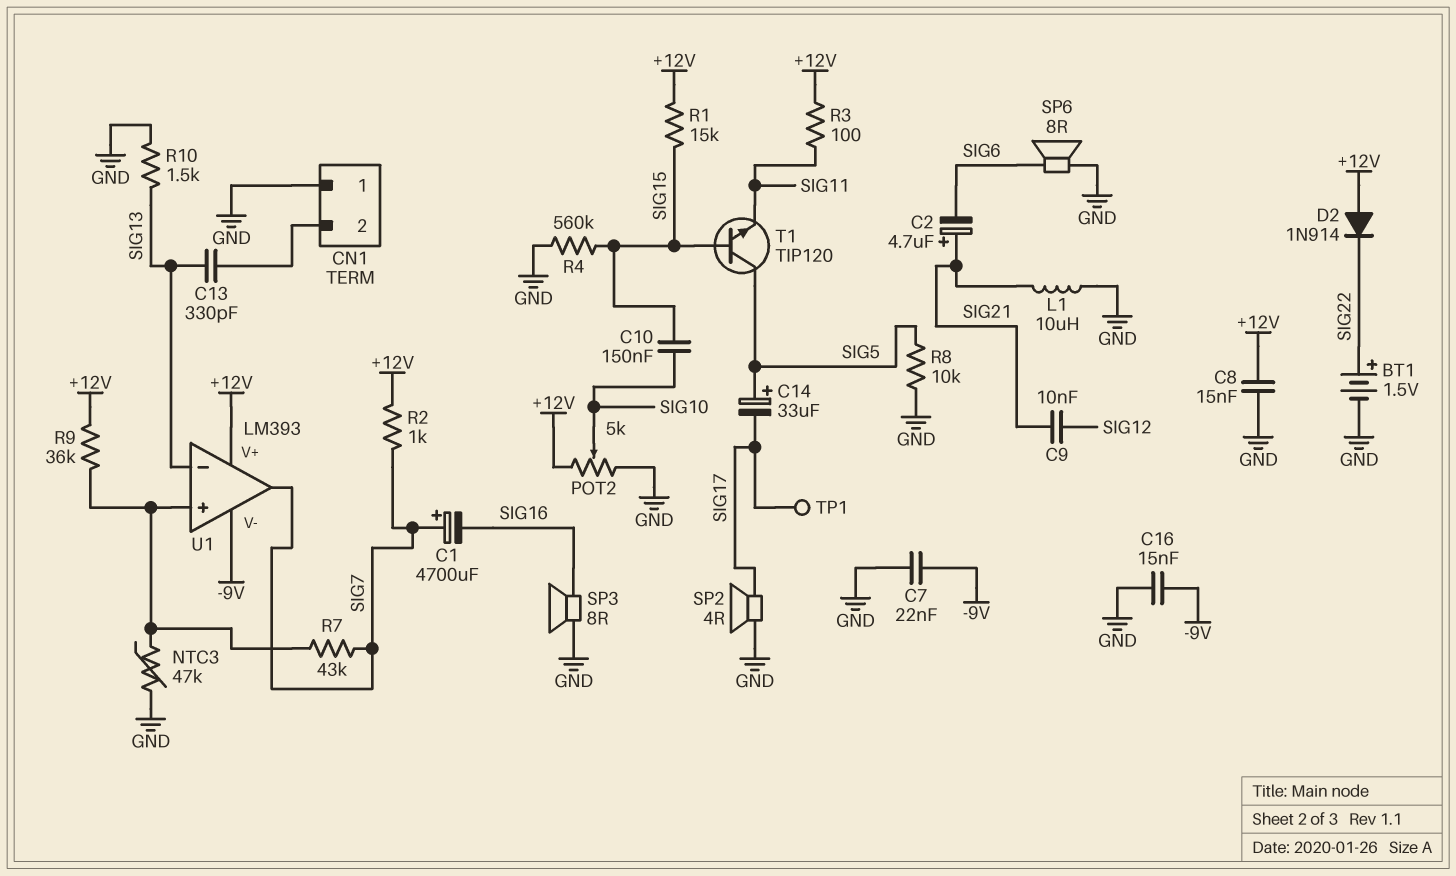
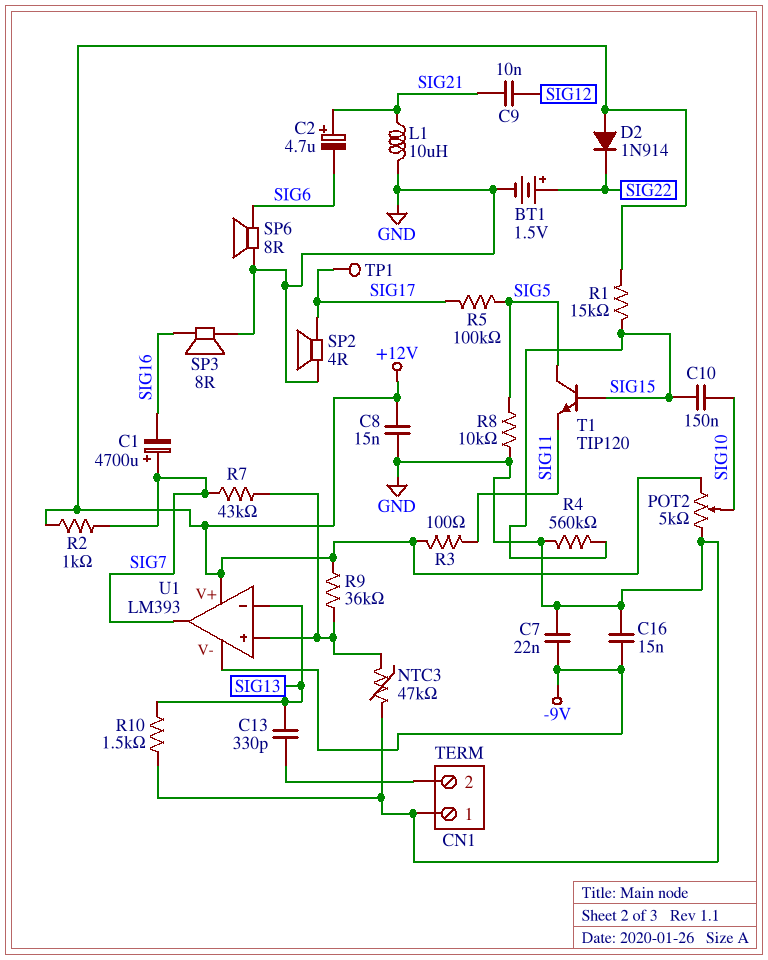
C14: 33uF (plus SIG5, minus SIG17) -> none
R5: none -> 100k (SIG5, SIG17)

